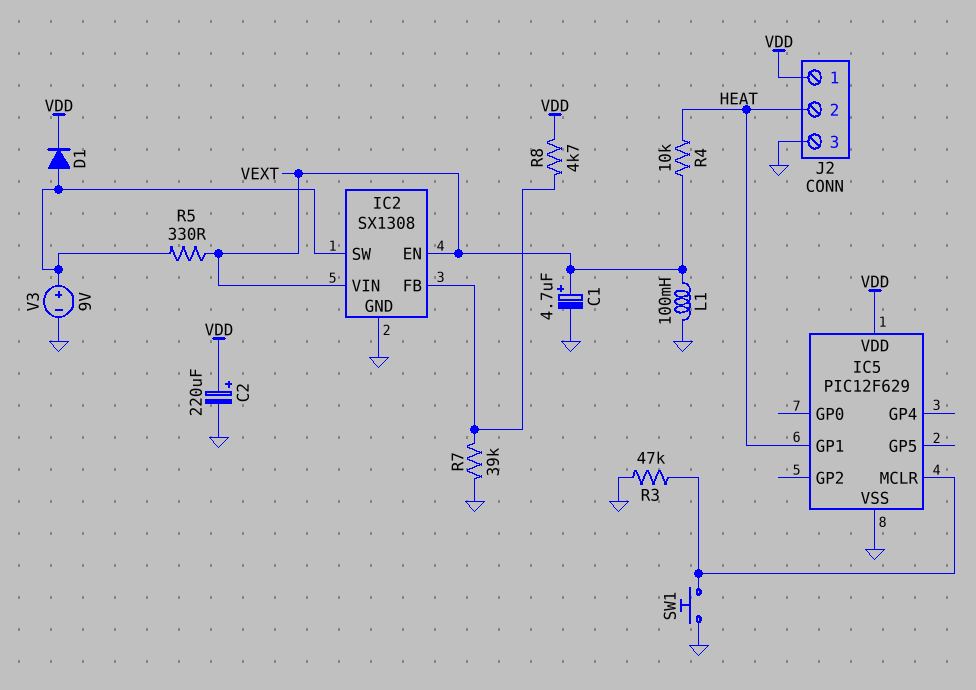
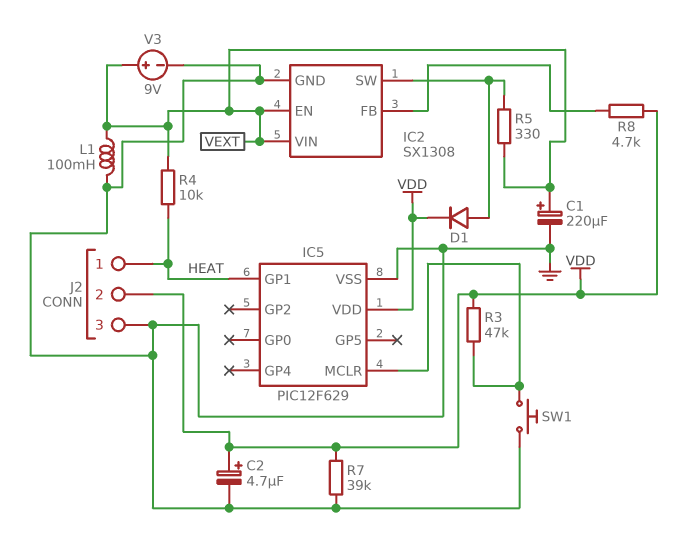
C1: 4.7uF (plus VEXT, minus GND) -> 220uF (plus VEXT, minus GND)
C2: 220uF (plus VDD, minus GND) -> 4.7uF (plus VDD, minus GND)
J2 pin 1: VDD -> HEAT
J2 pin 2: HEAT -> VDD
R3: 47k (GND, IC5/MCLR) -> 47k (IC5/MCLR, VDD)
R7: 39k (GND, IC2/FB) -> 39k (GND, VDD)
V3: 9V (plus IC2/SW, minus GND) -> 9V (plus VEXT, minus GND)

